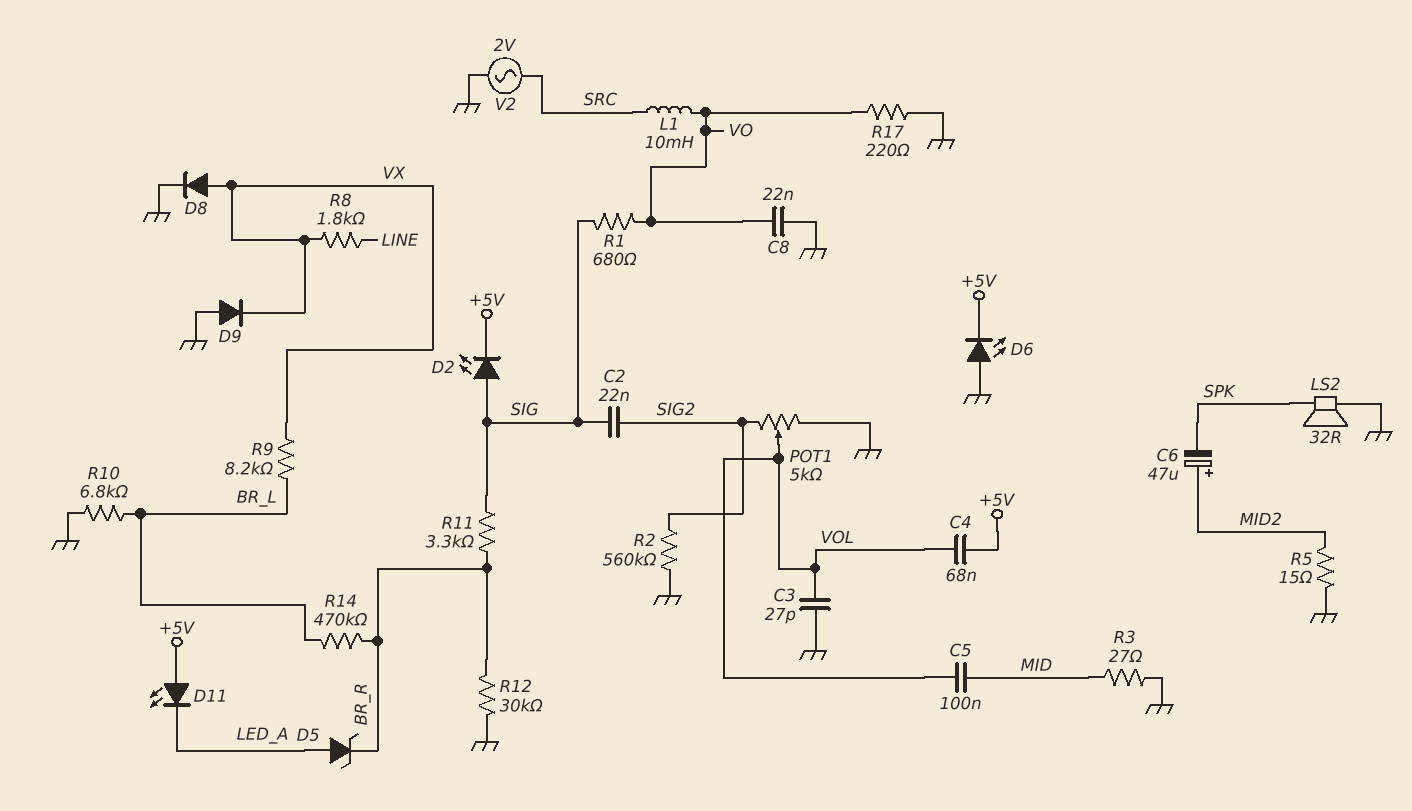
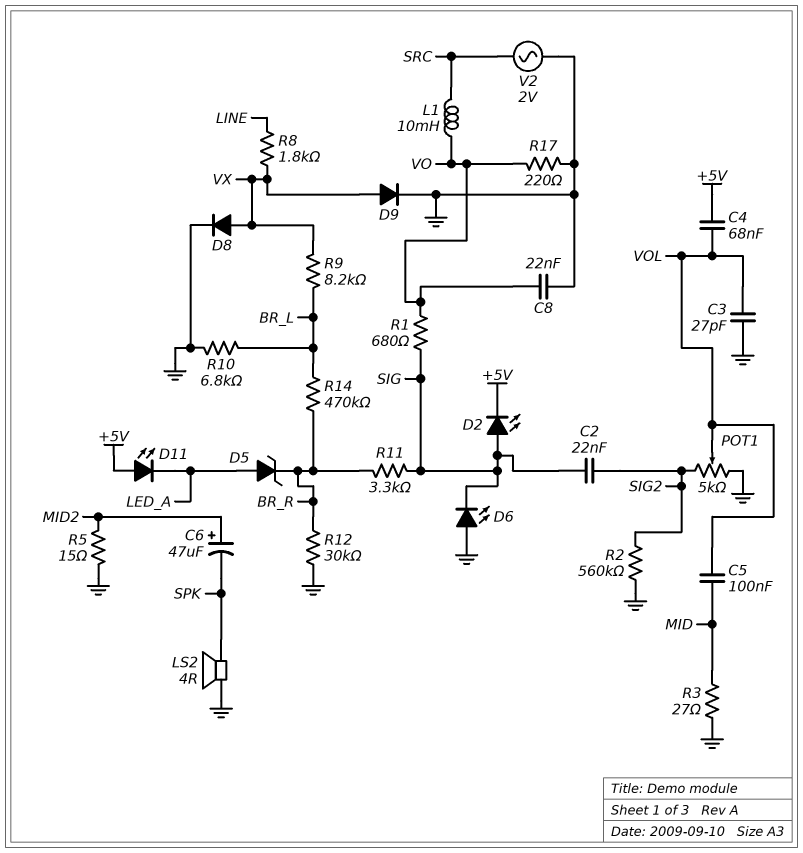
D6: LED (A GND, K +5V) -> LED (A GND, K SIG)
D9: diode (A GND, K VX) -> diode (A VX, K GND)
LS2: speaker 32R (GND, SPK) -> speaker 4R (GND, SPK)

